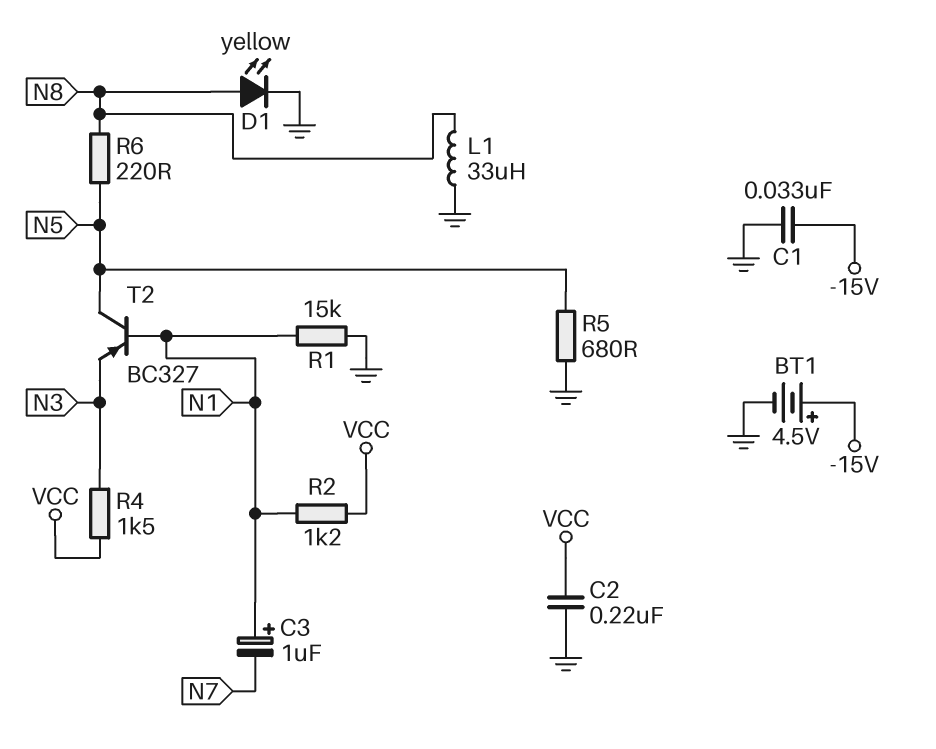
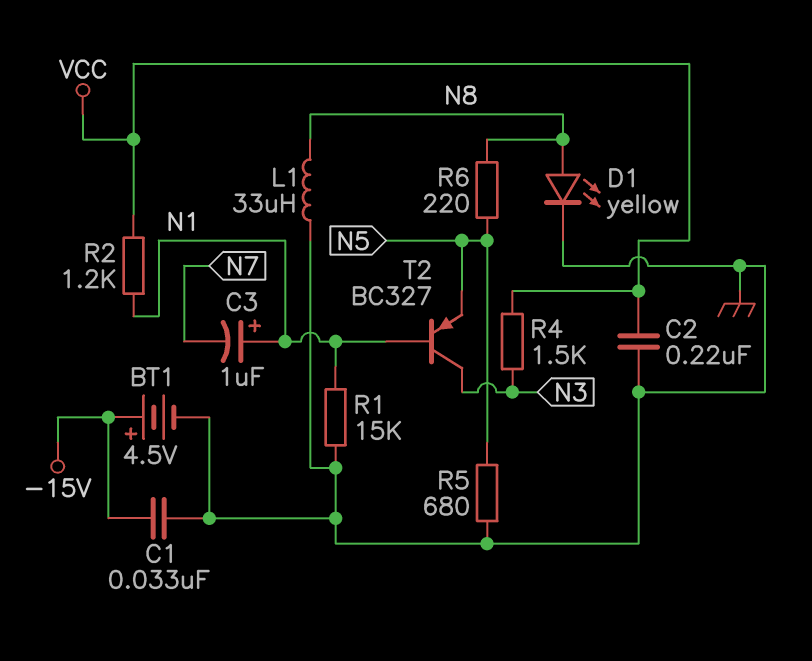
T2: PNP BC327 (B N1, C N5, E N3) -> PNP BC327 (B N1, C N3, E N5)

